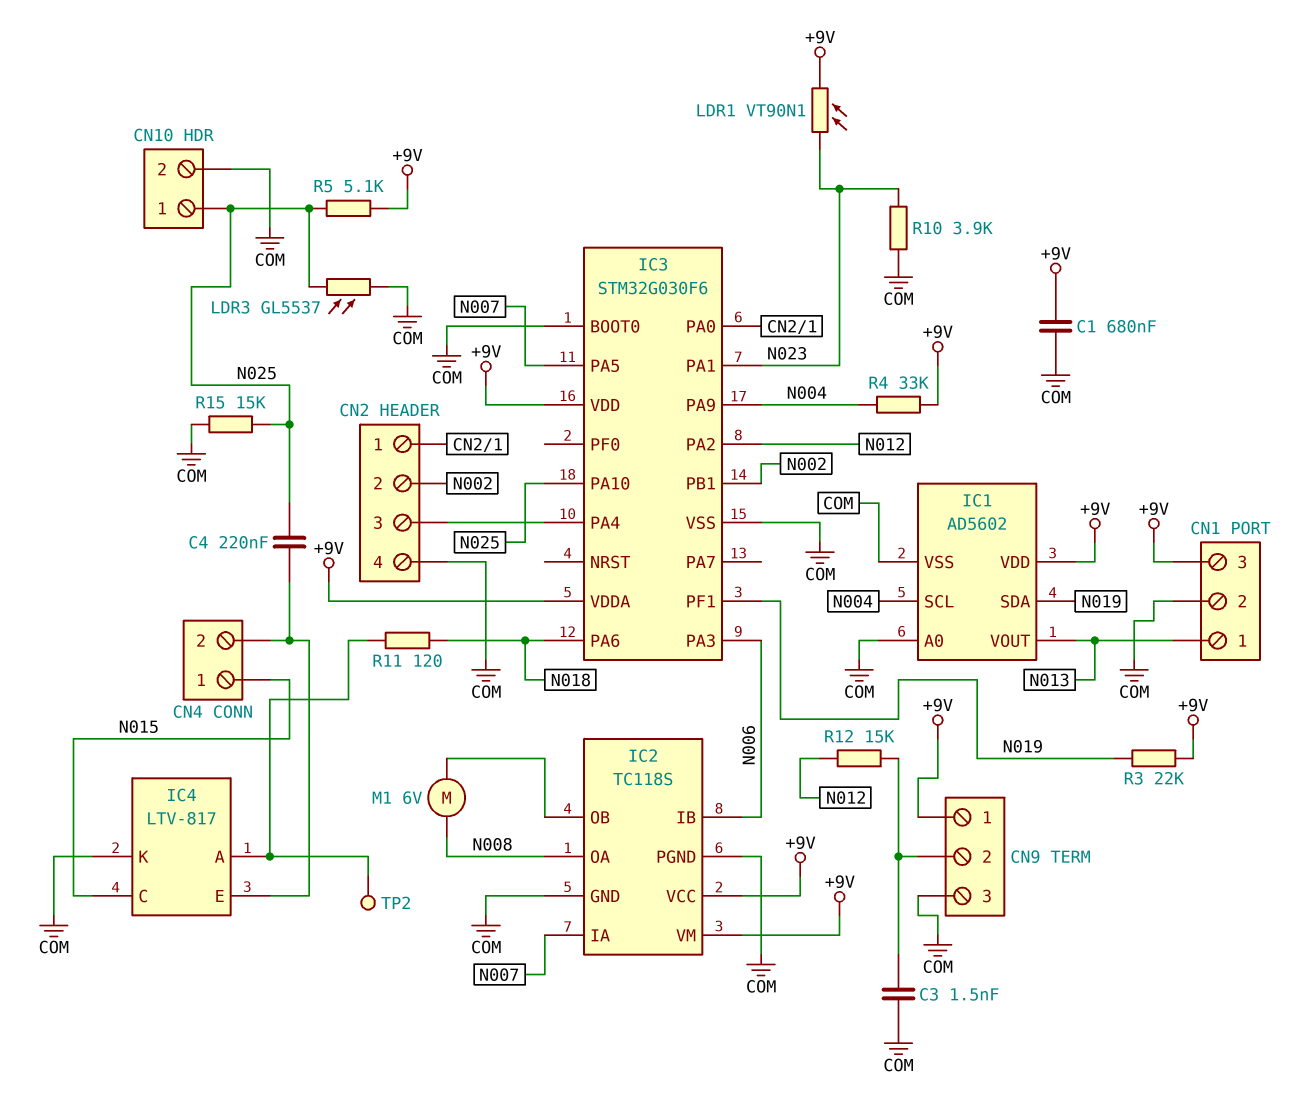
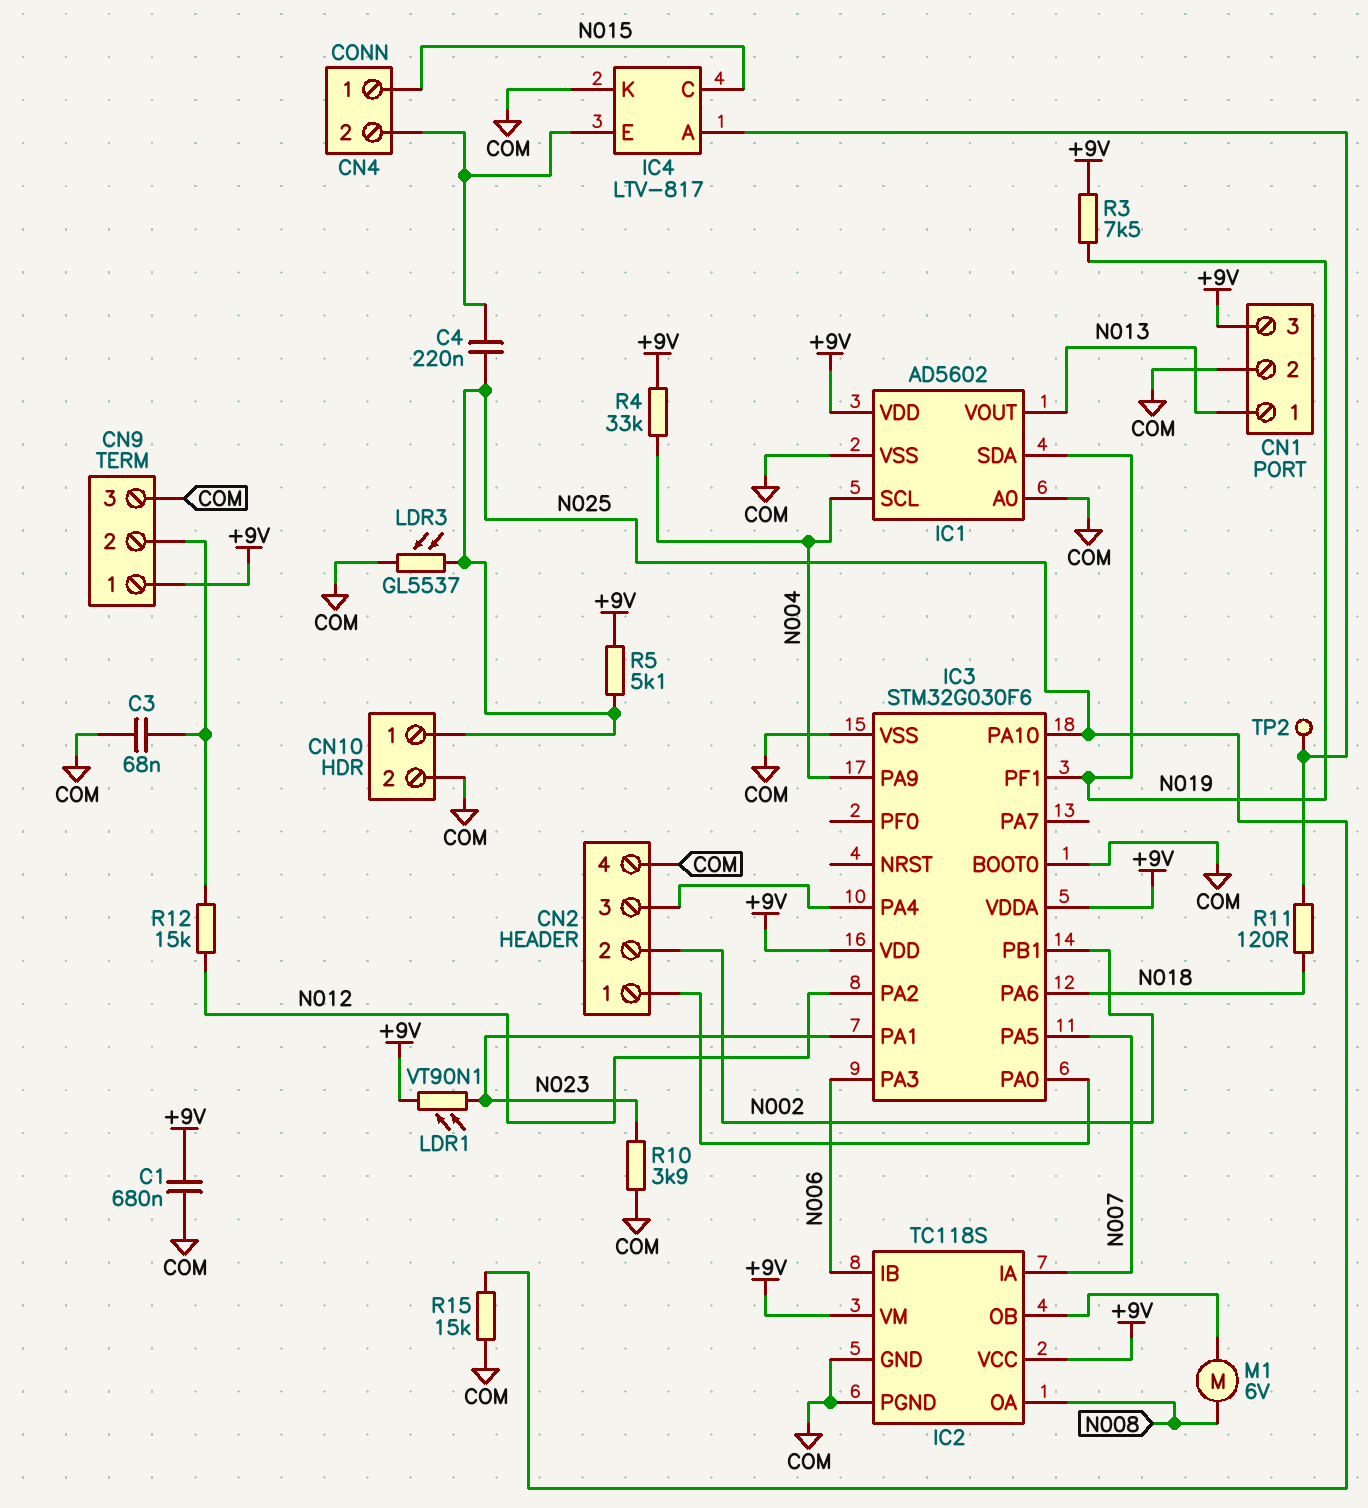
C3: 1.5nF (CN9/2, COM) -> 68nF (CN9/2, COM)
R3: 22k (+9V, N019) -> 7.5k (+9V, N019)

